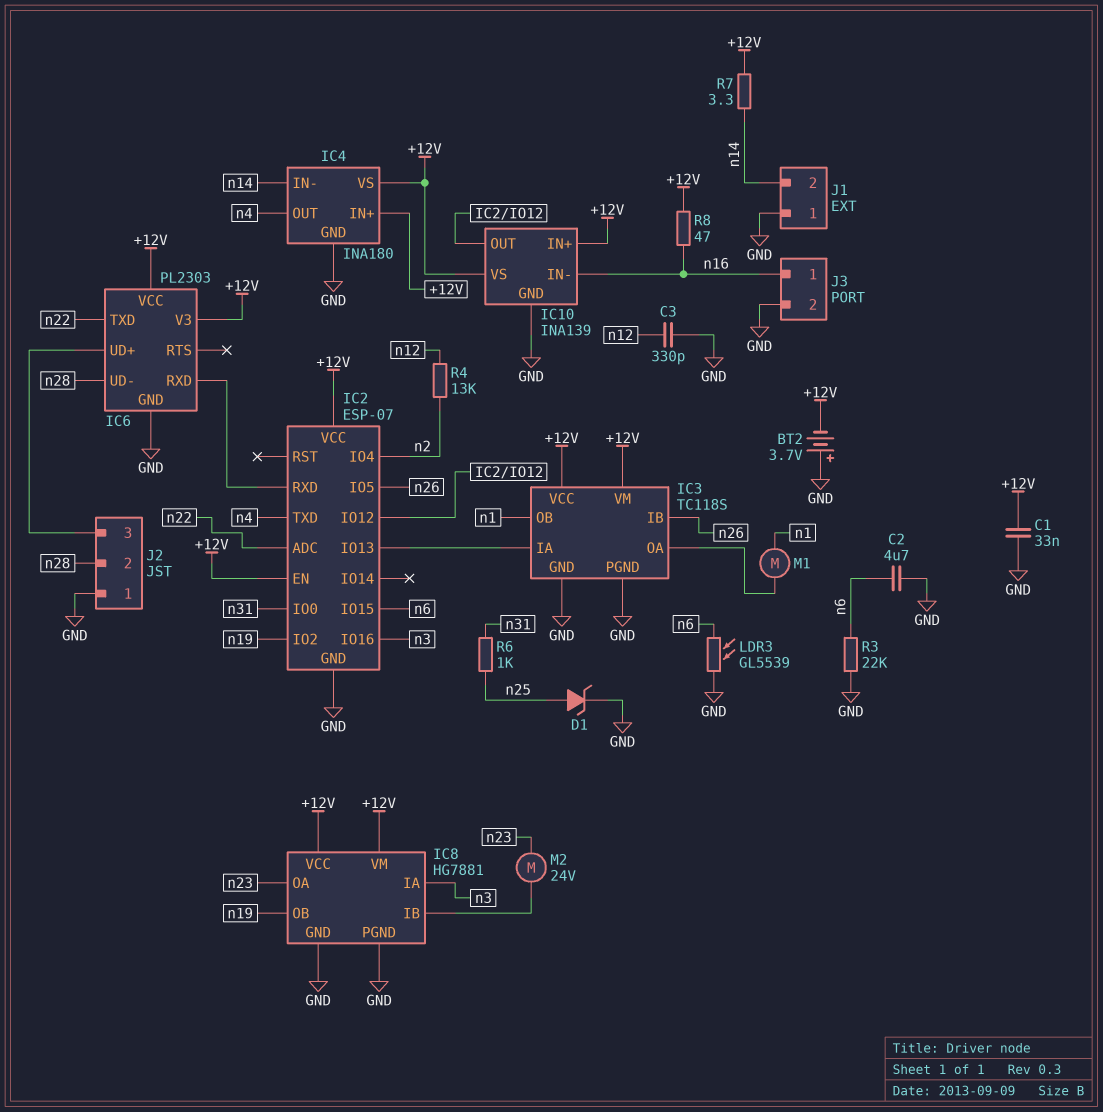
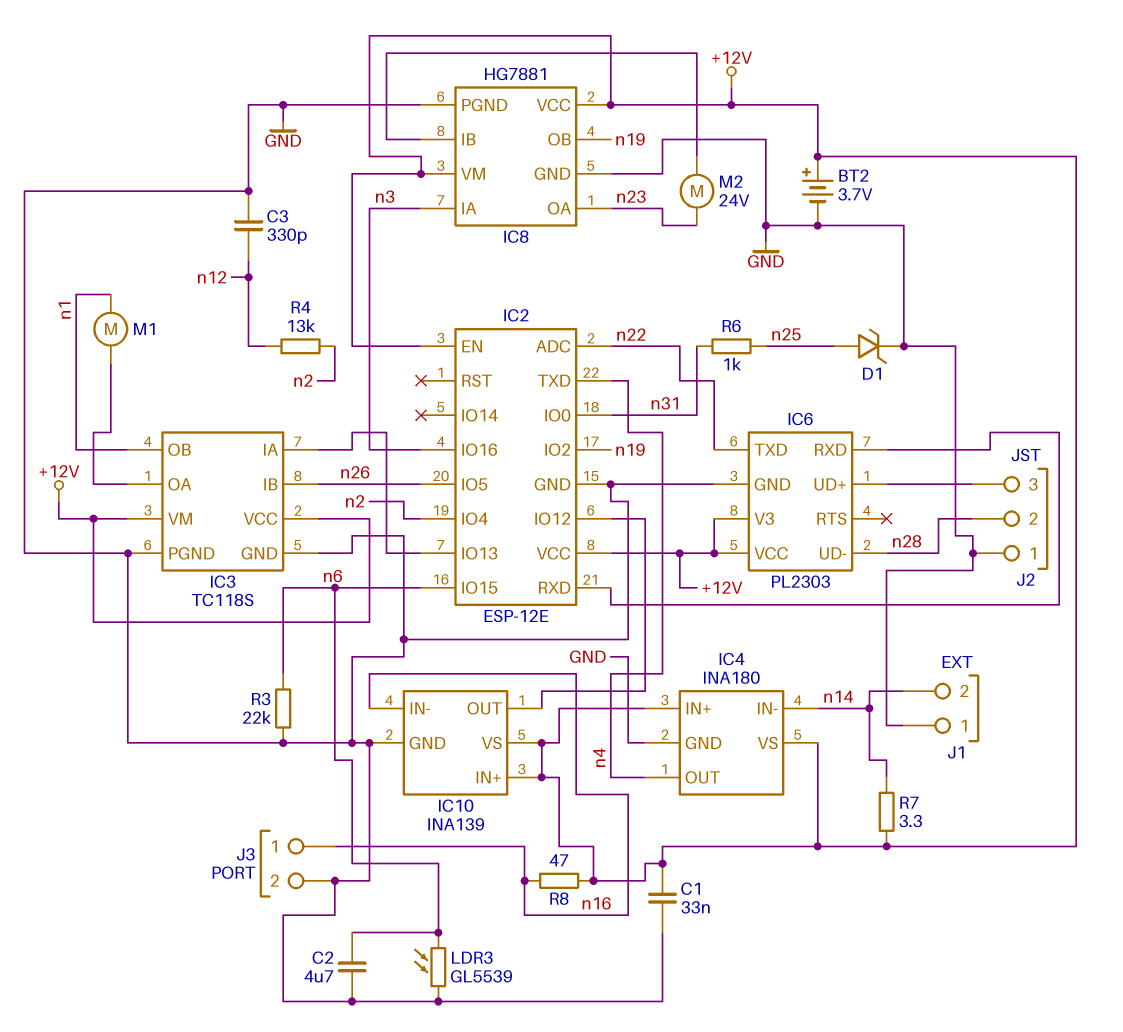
BT2: 3.7V (plus GND, minus +12V) -> 3.7V (plus +12V, minus GND)
IC2: ESP-07 -> ESP-12E

